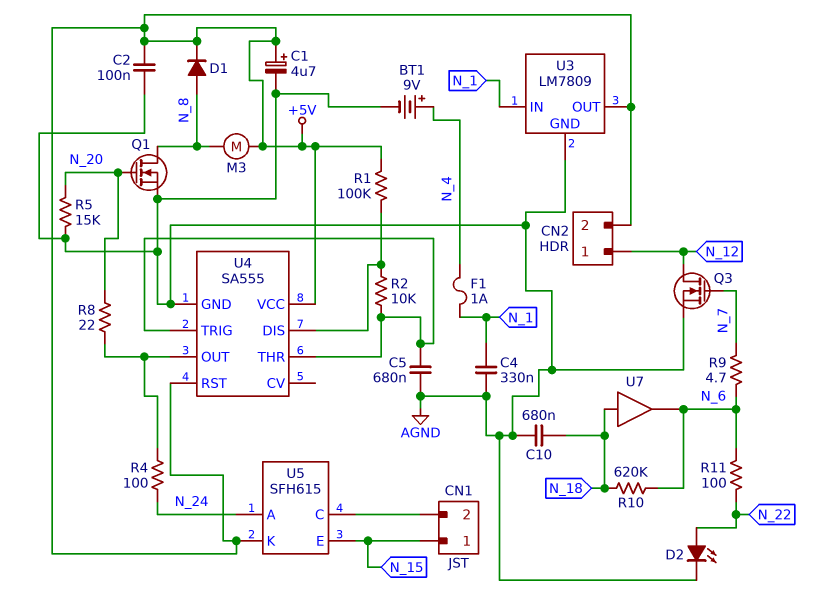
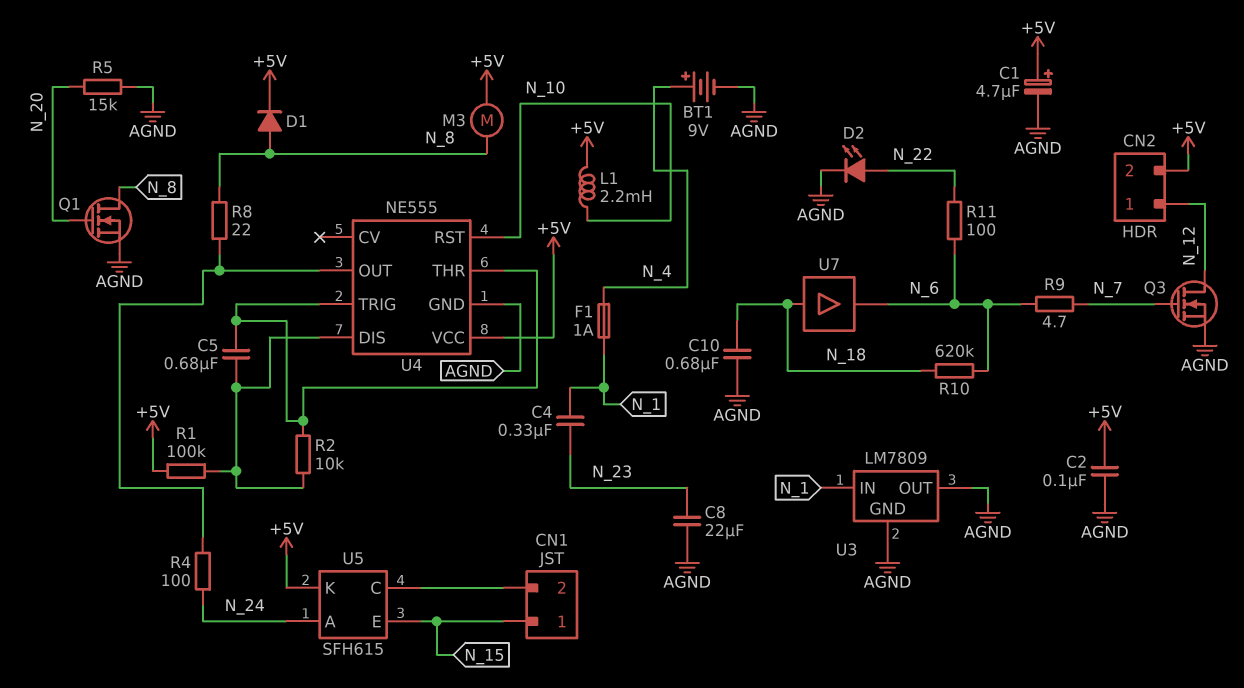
C4: 330nF (AGND, N_1) -> 330nF (N_1, N_23)
C5: 680nF (AGND, U4/THR) -> 680nF (U4/DIS, U4/THR)
C8: none -> 22uF (AGND, N_23)
L1: none -> 2.2mH (+5V, N_10)
R8: 22 (N_20, U4/OUT) -> 22 (N_8, U4/OUT)
U3 pin OUT: +5V -> AGND
U4: SA555 -> NE555
U4 pin RST: +5V -> N_10

